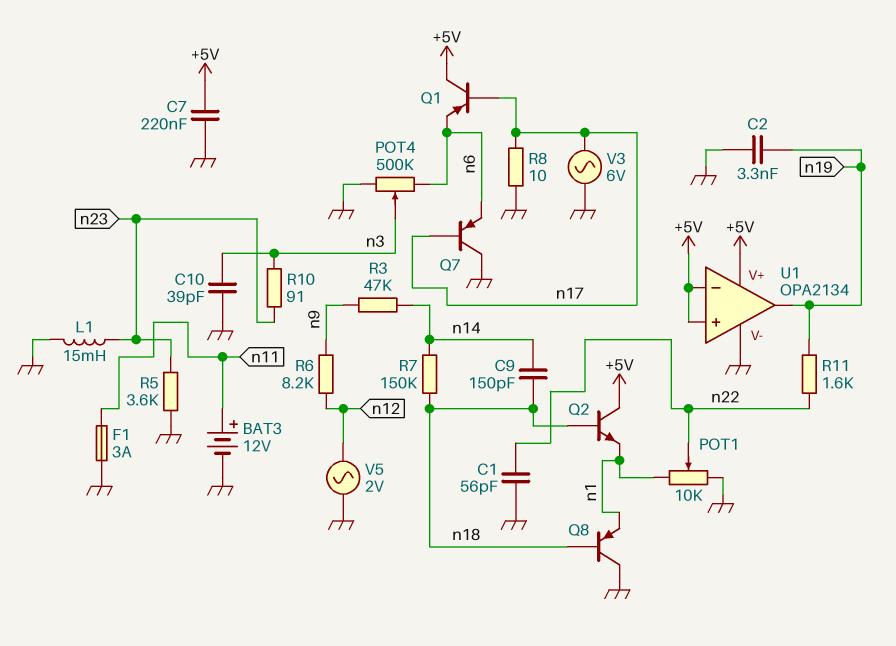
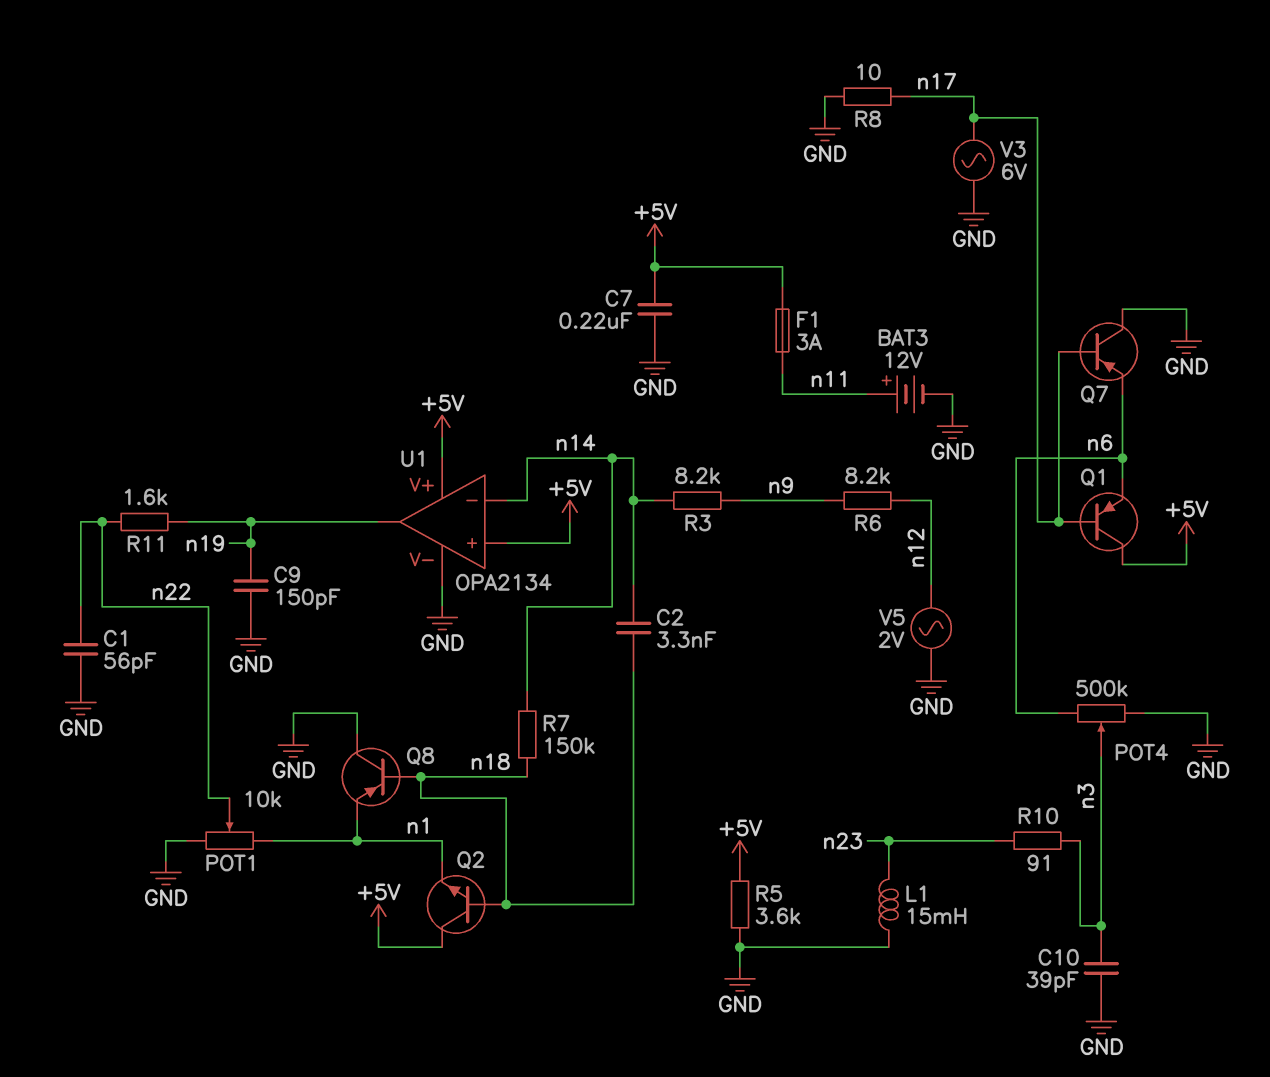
C2: 3.3nF (GND, n19) -> 3.3nF (n14, n18)
C9: 150pF (n14, n18) -> 150pF (GND, n19)
F1: 3A (GND, n11) -> 3A (+5V, n11)
R3: 47k (n9, n14) -> 8.2k (n9, n14)
R5: 3.6k (GND, n23) -> 3.6k (+5V, GND)
U1 pin in-: +5V -> n14

